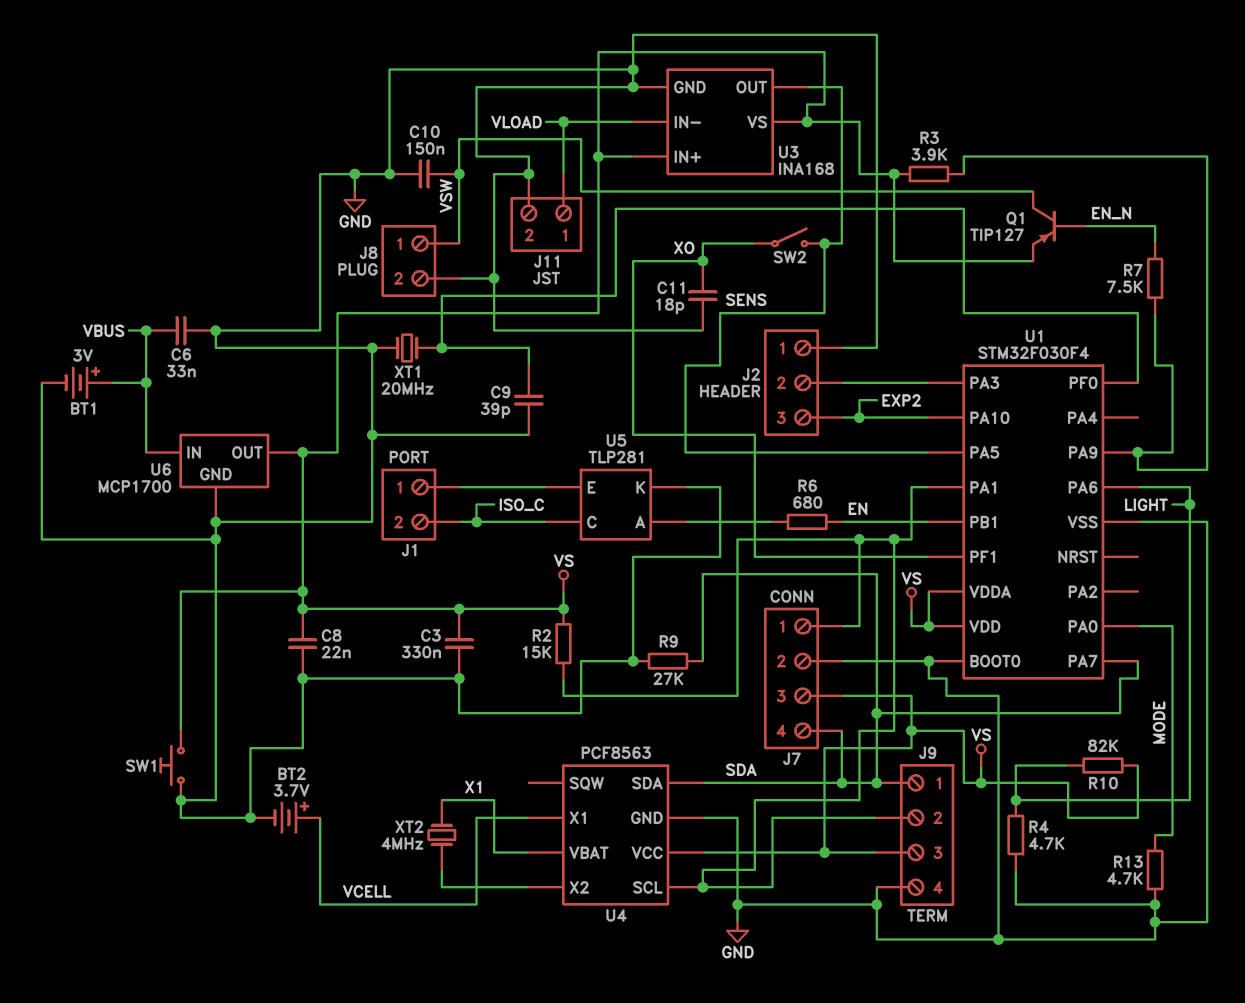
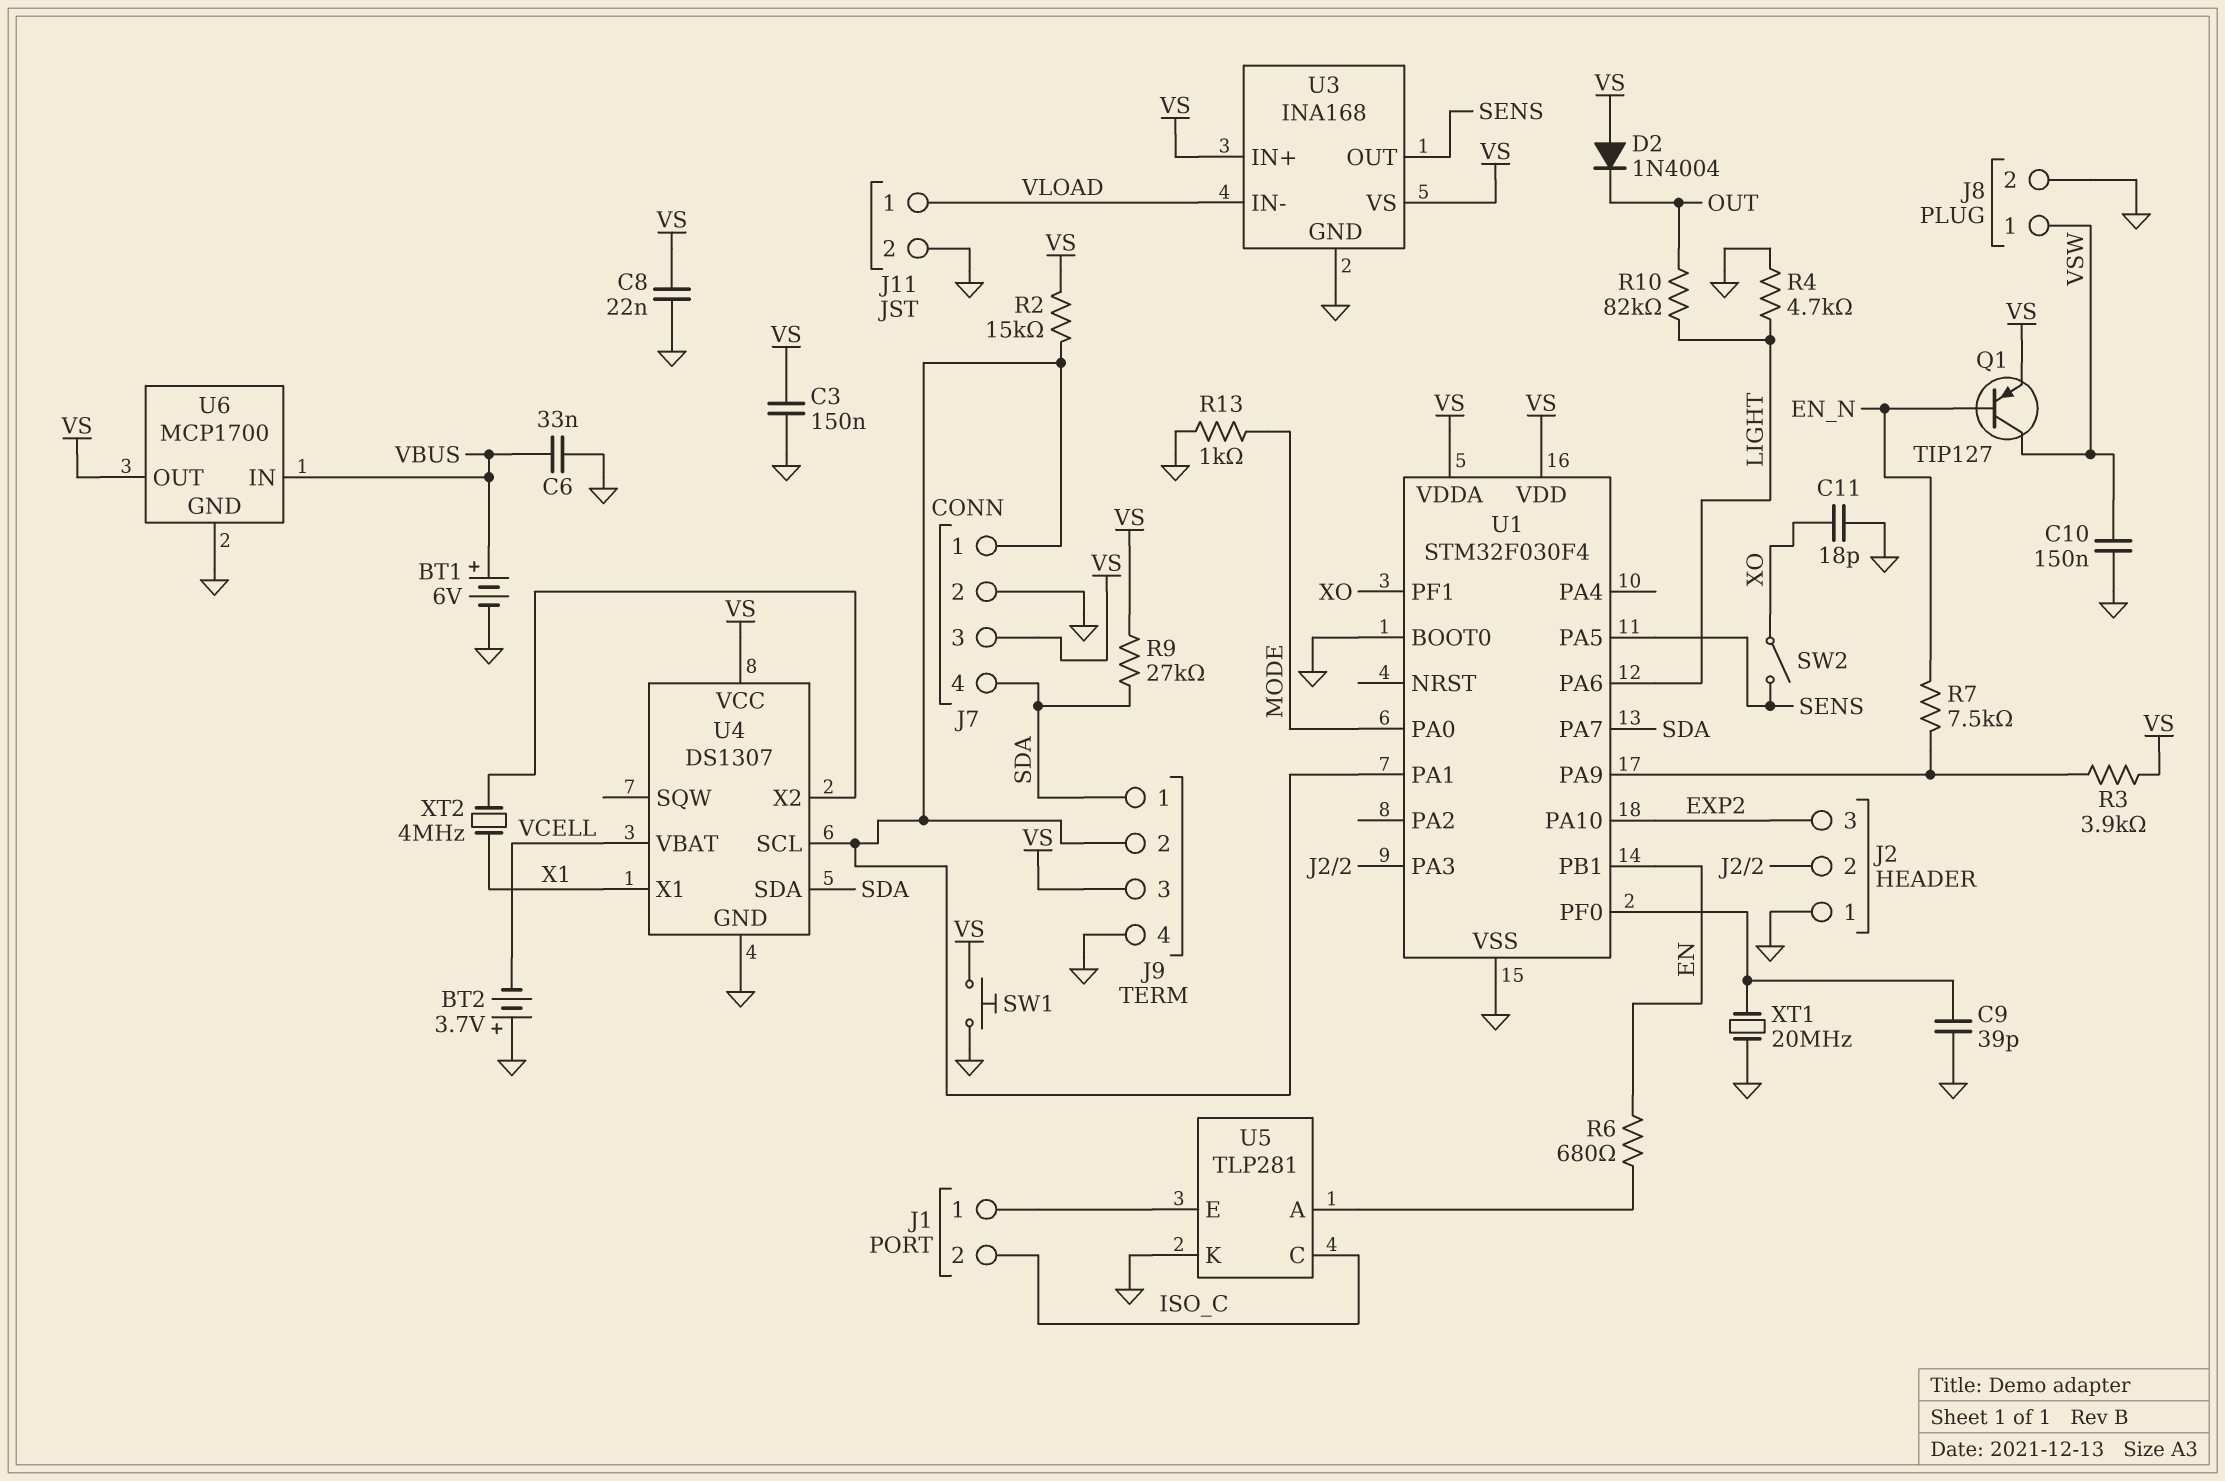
BT1: 3V (plus VBUS, minus GND) -> 6V (plus VBUS, minus GND)
BT2: 3.7V (plus VCELL, minus GND) -> 3.7V (plus GND, minus VCELL)
C3: 330nF (GND, VS) -> 150nF (GND, VS)
D2: none -> diode 1N4004 (A VS, K OUT)
R9: 27k (GND, SDA) -> 27k (SDA, VS)
R10: 82k (LIGHT, VS) -> 82k (LIGHT, OUT)
R13: 4.7k (GND, MODE) -> 1k (GND, MODE)
U4: PCF8563 -> DS1307
U4 pin VBAT: X1 -> VCELL
U4 pin X1: VCELL -> X1

